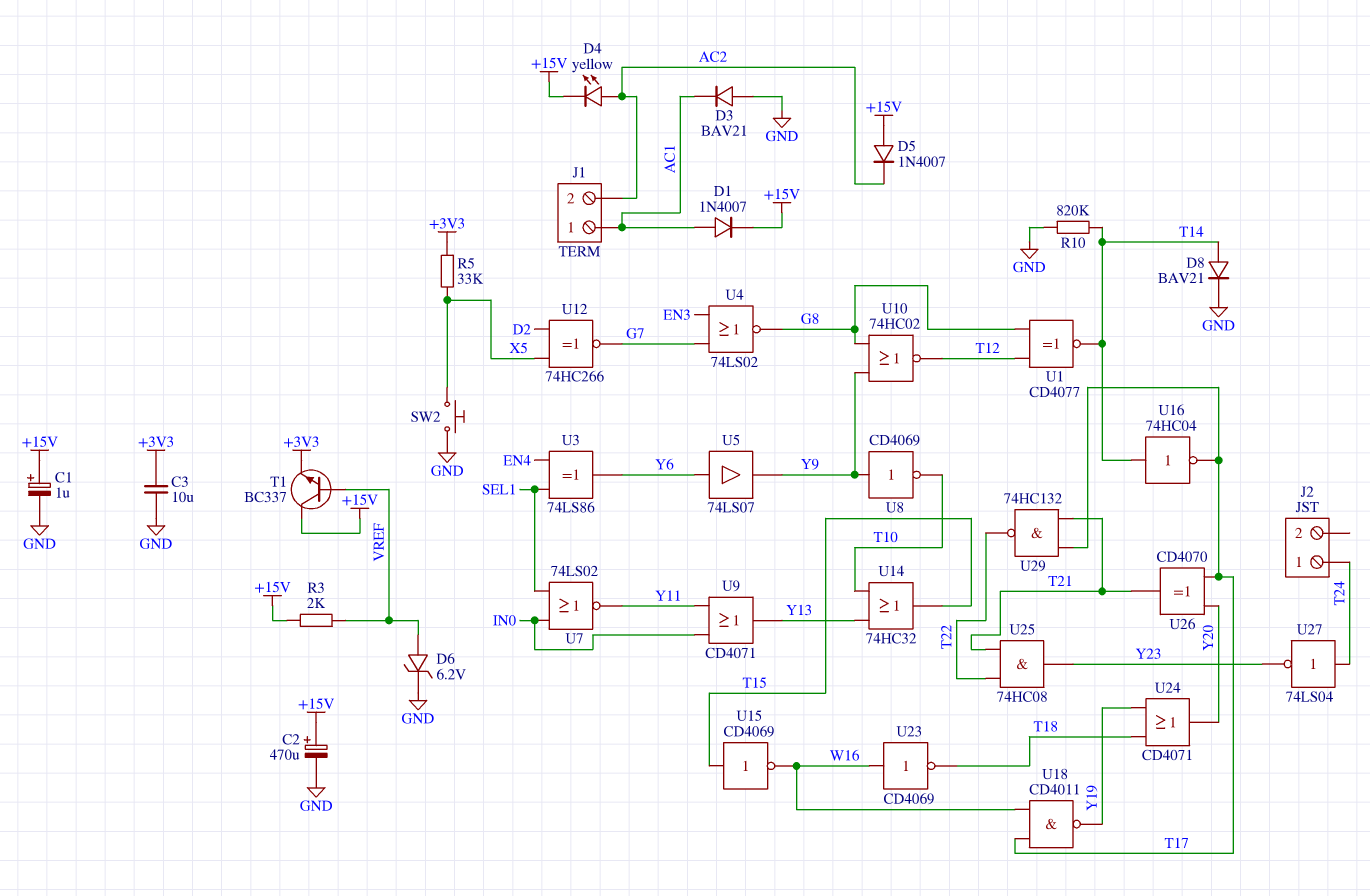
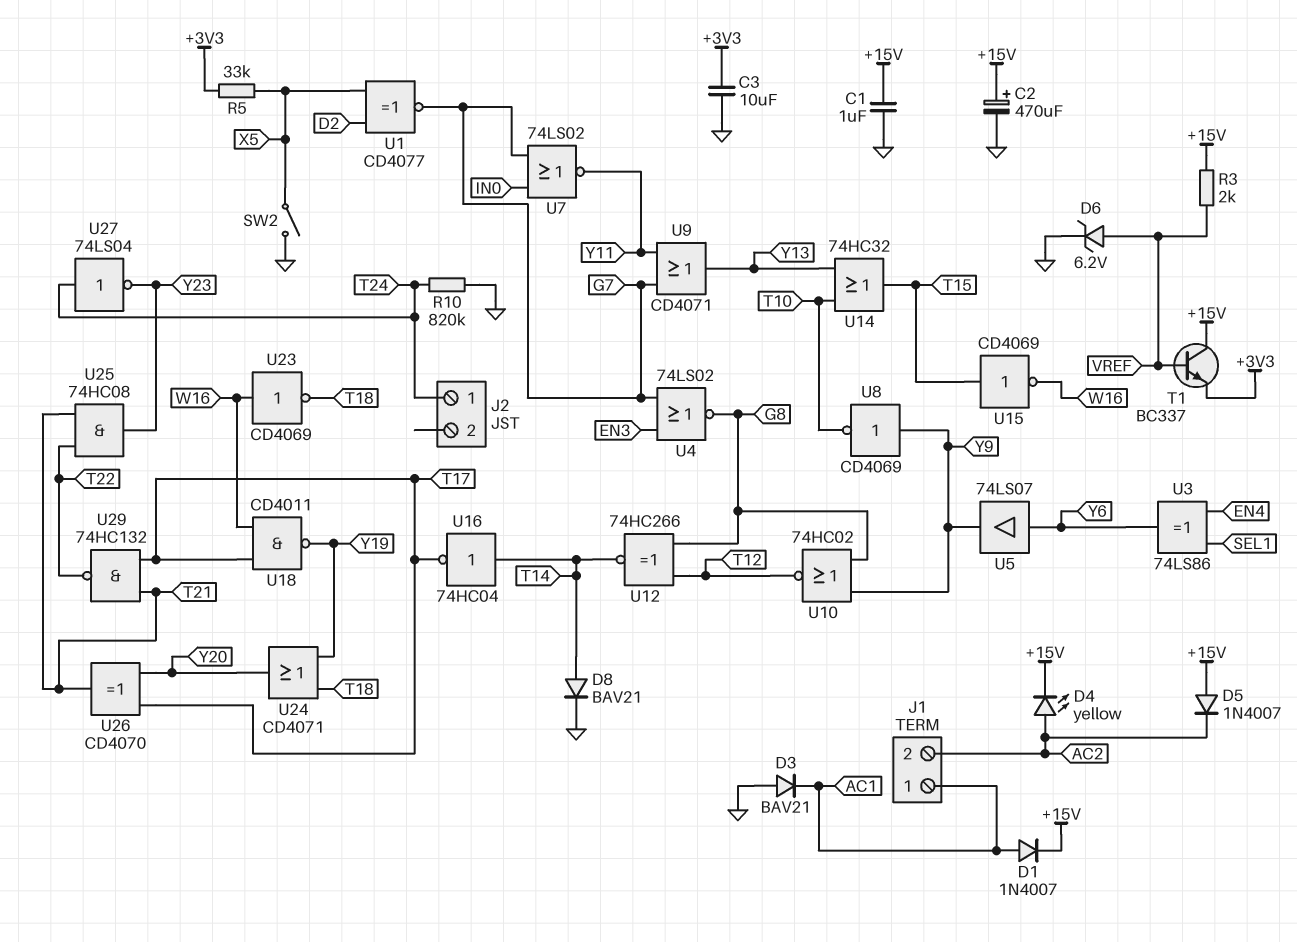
C1: 1uF (plus +15V, minus GND) -> 1uF (+15V, GND)
R10: 820k (GND, T14) -> 820k (GND, T24)
SW2: button (GND, X5) -> switch (GND, X5)
U1: XNOR CD4077 (in G8, in T12, out T14) -> XNOR CD4077 (in D2, in X5, out G7)
U7: NOR 74LS02 (in IN0, in SEL1, out Y11) -> NOR 74LS02 (in G7, in IN0, out Y11)
U9: OR CD4071 (in IN0, in Y11, out Y13) -> OR CD4071 (in G7, in Y11, out Y13)
U12: XNOR 74HC266 (in D2, in X5, out G7) -> XNOR 74HC266 (in G8, in T12, out T14)

